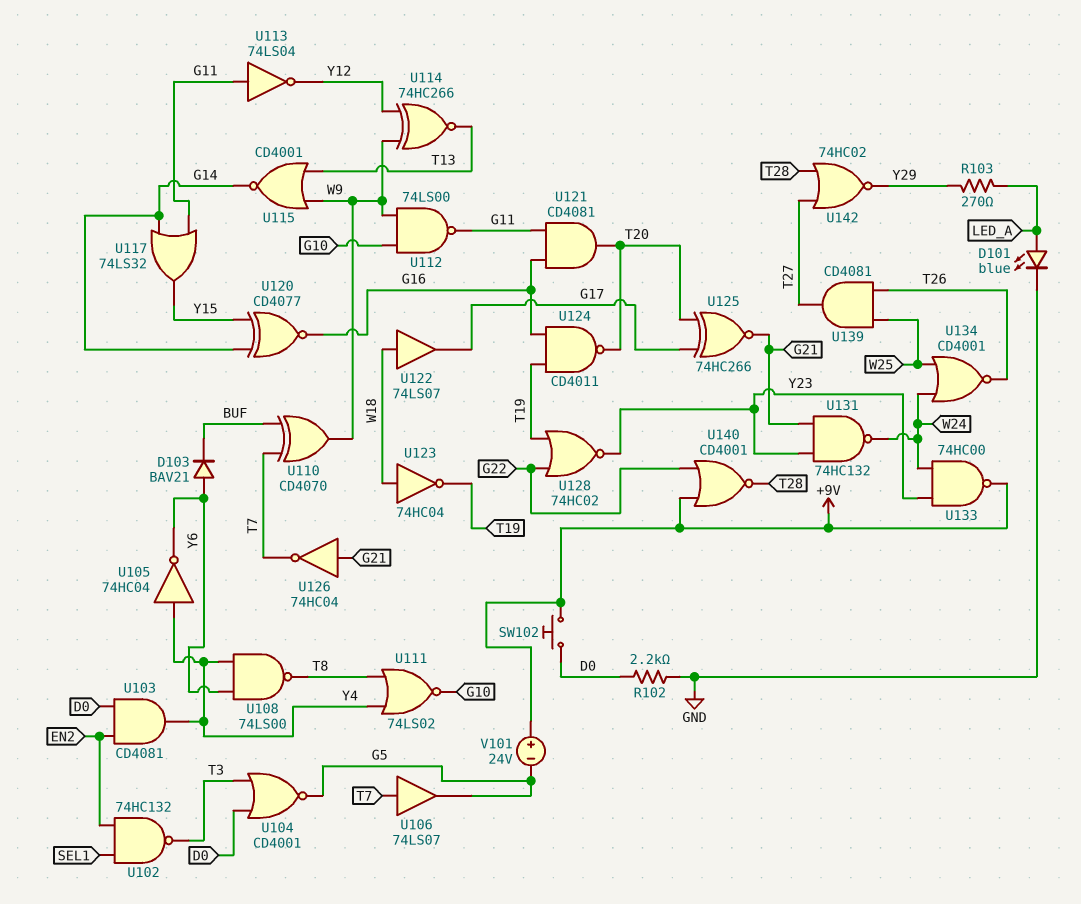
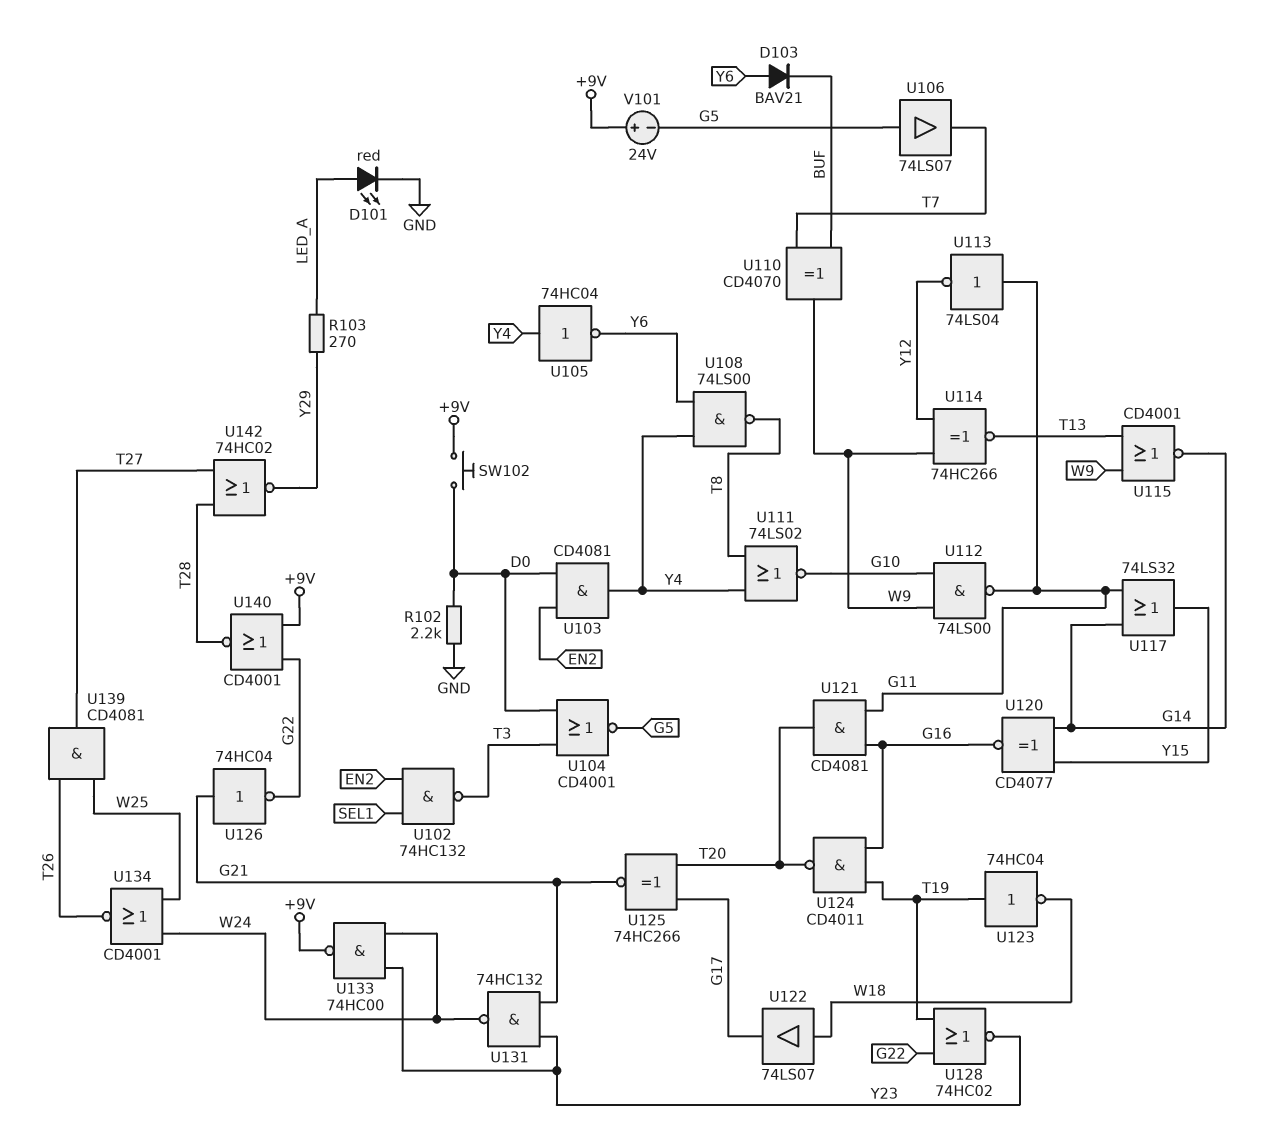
D101: LED blue (A LED_A, K GND) -> LED red (A LED_A, K GND)
U106: buffer 74LS07 (in T7, out G5) -> buffer 74LS07 (in G5, out T7)
U123: NOT 74HC04 (in W18, out T19) -> NOT 74HC04 (in T19, out W18)
U126: NOT 74HC04 (in G21, out T7) -> NOT 74HC04 (in G21, out G22)

